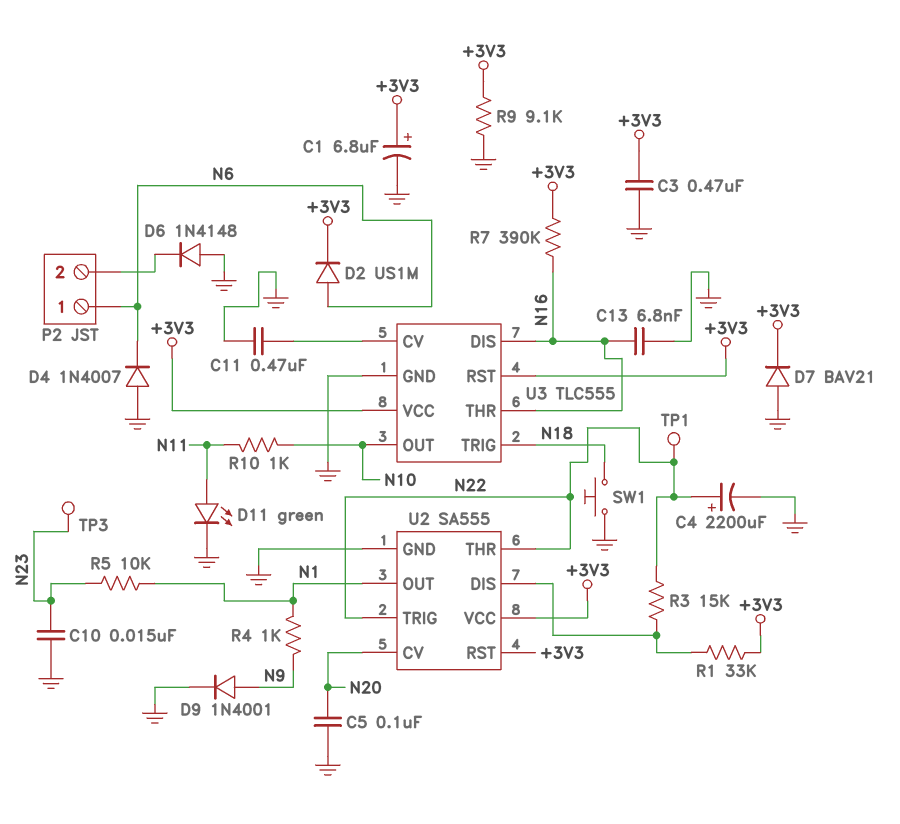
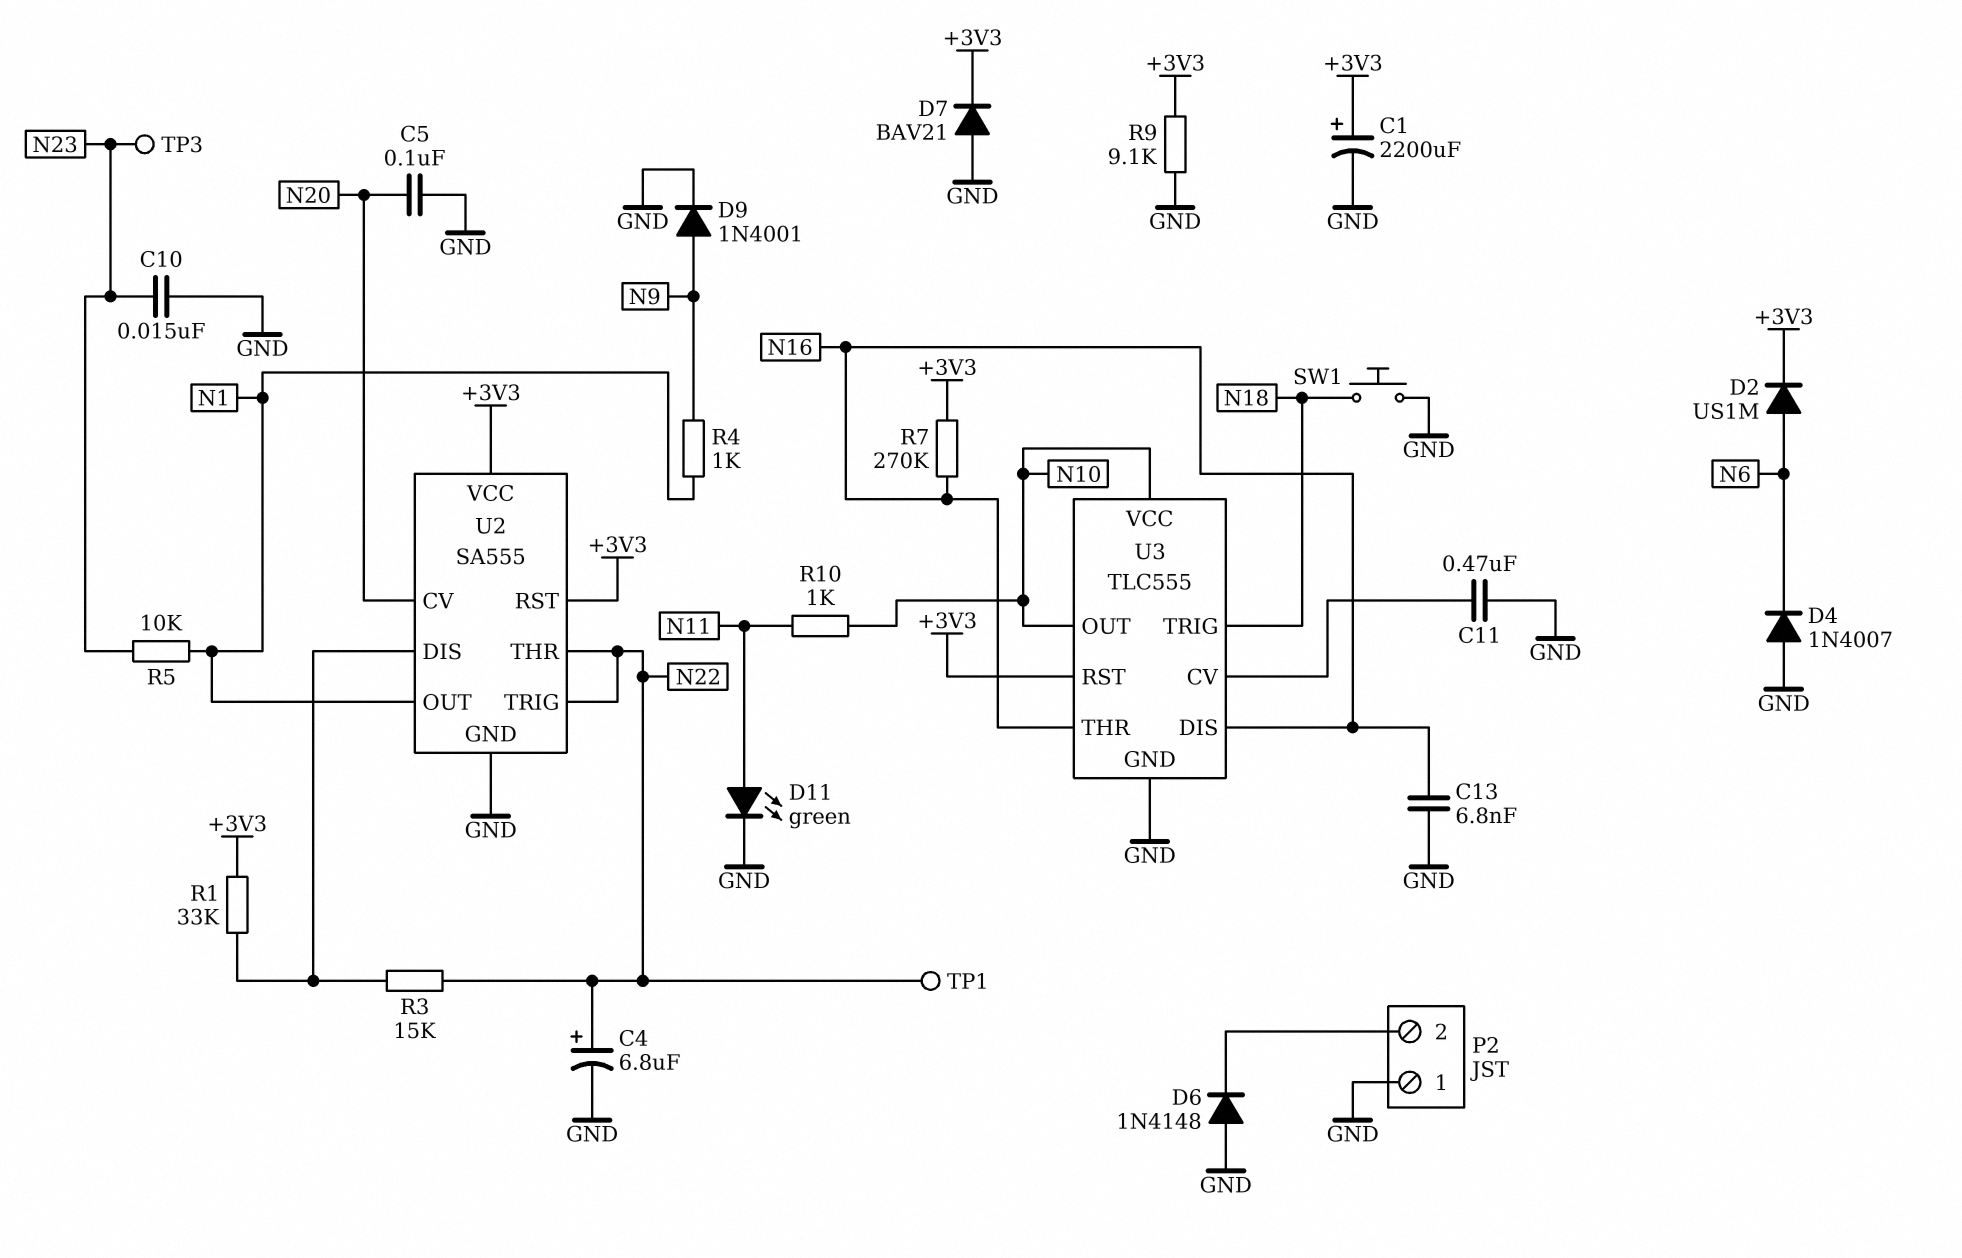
C1: 6.8uF (plus +3V3, minus GND) -> 2200uF (plus +3V3, minus GND)
C3: 470nF (+3V3, GND) -> none
C4: 2200uF (plus N22, minus GND) -> 6.8uF (plus N22, minus GND)
P2 pin 1: N6 -> GND
R7: 390k (+3V3, N16) -> 270k (+3V3, N16)
U3 pin VCC: +3V3 -> N10

